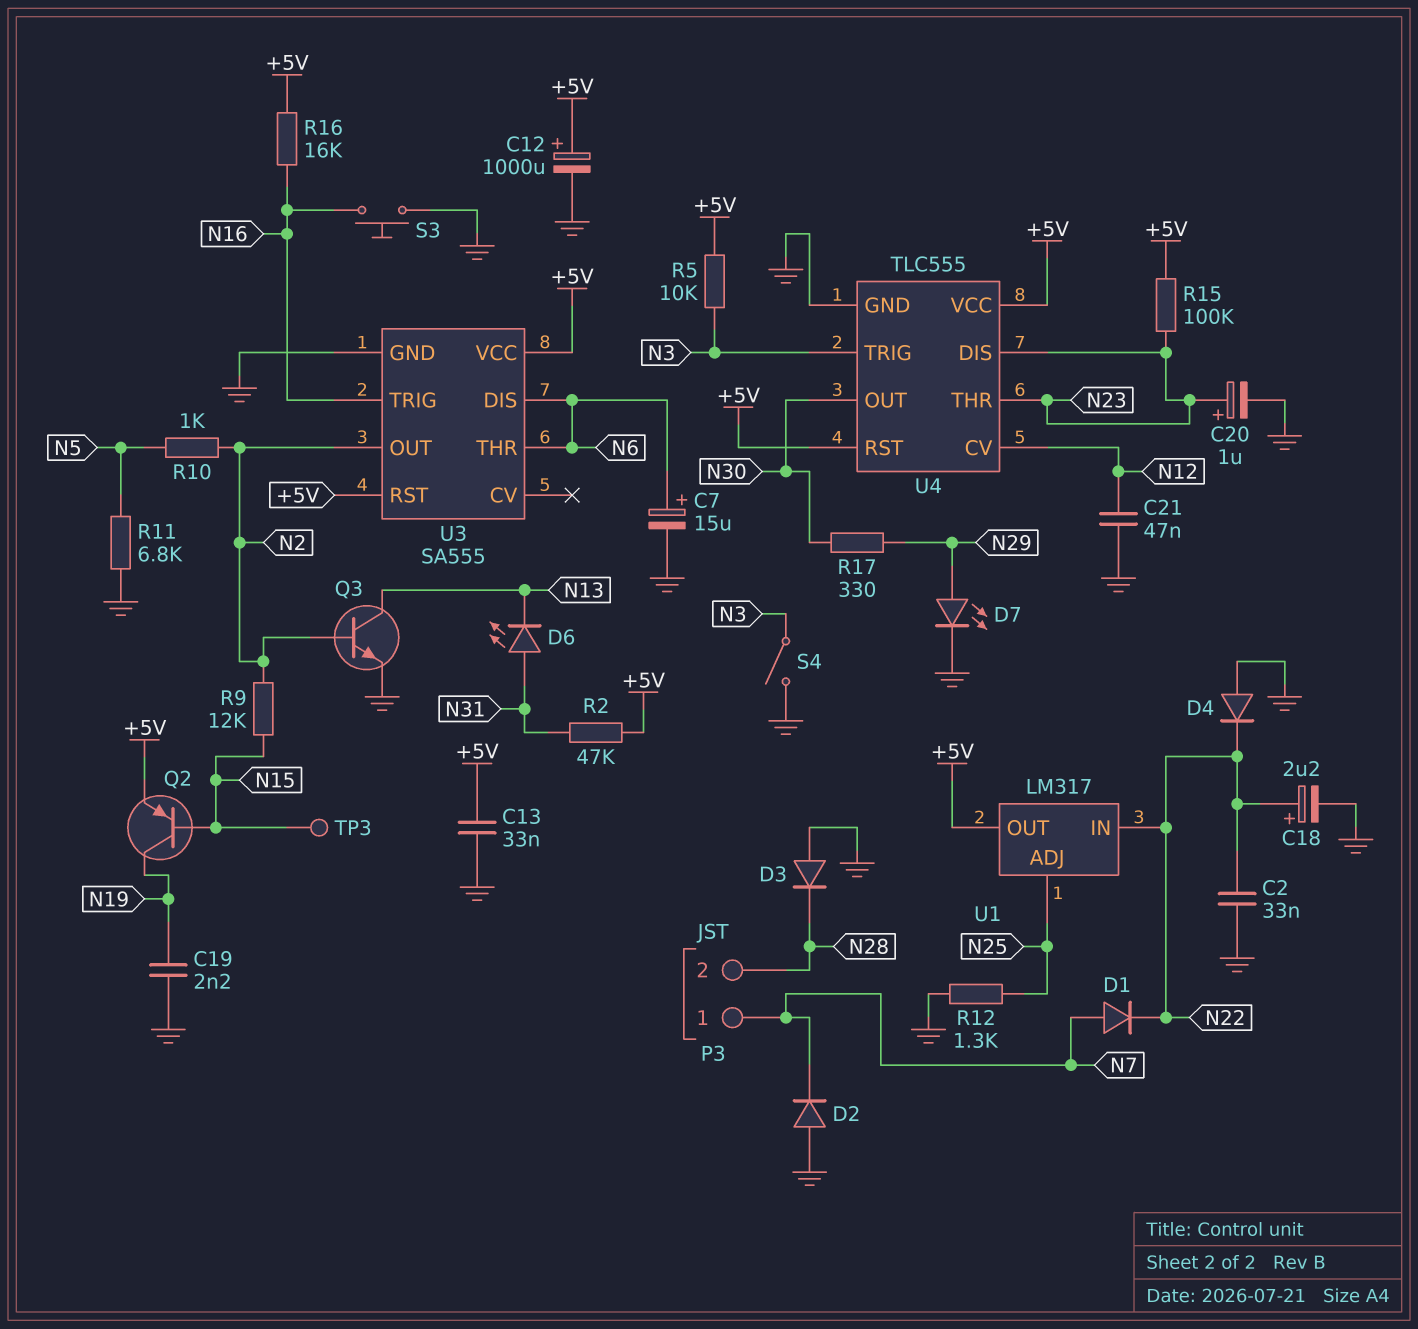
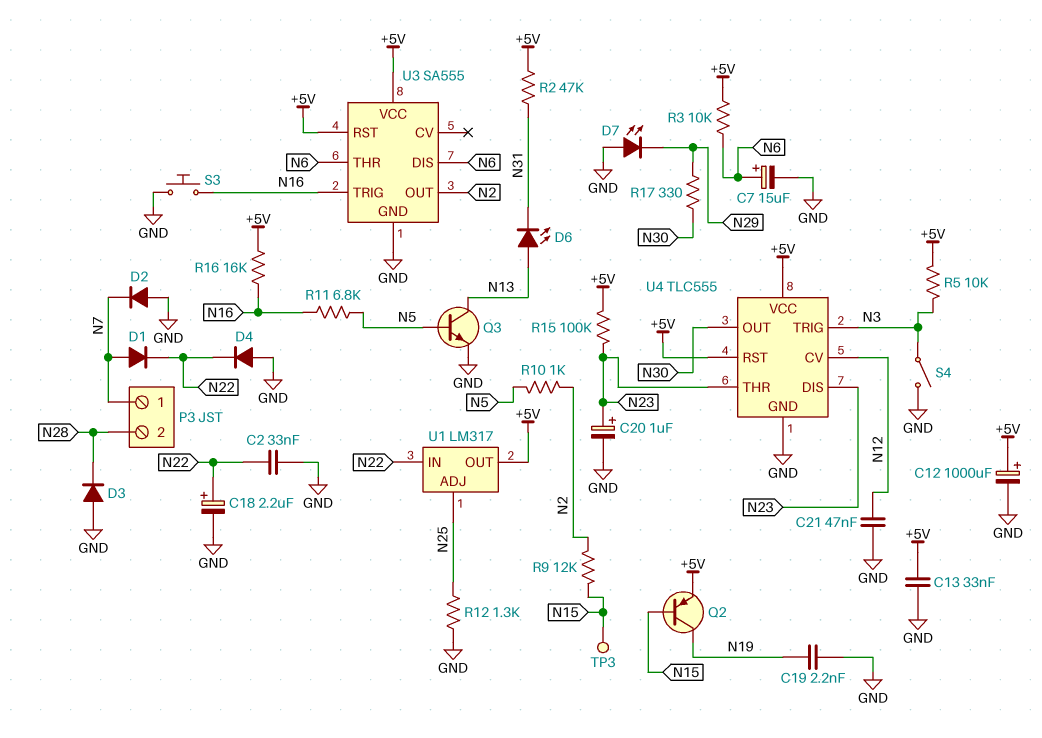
D6: LED (A N31, K N13) -> LED (A N13, K N31)
D7: LED (A N29, K GND) -> LED (A GND, K N29)
Q3: NPN (B N2, C N13, E GND) -> NPN (B N5, C N13, E GND)
R3: none -> 10k (+5V, N6)
R11: 6.8k (GND, N5) -> 6.8k (N5, N16)

